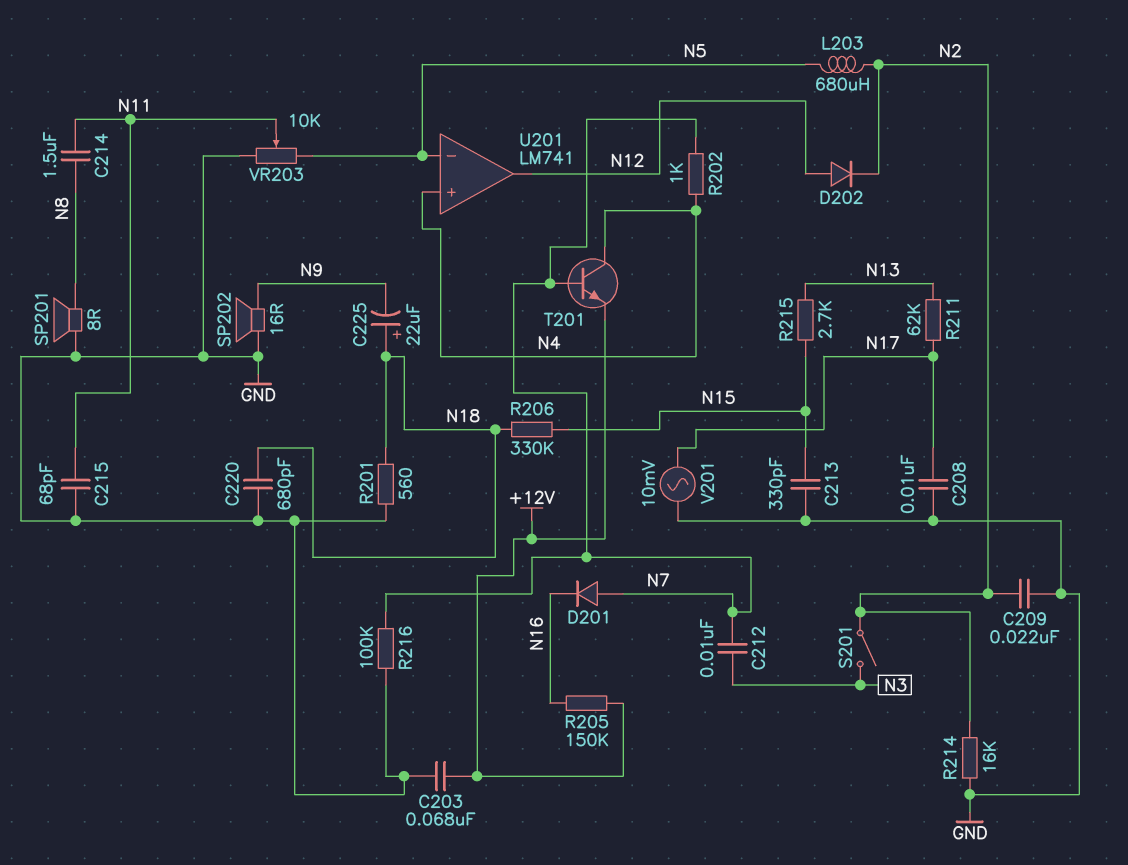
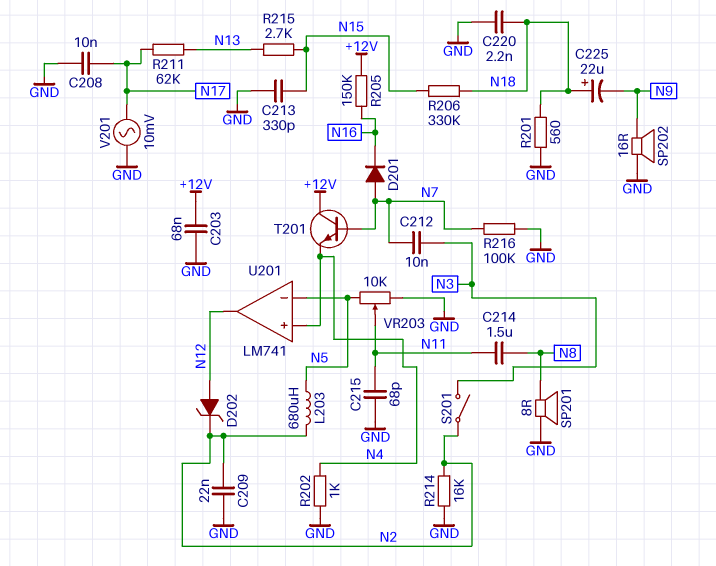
C220: 680pF (GND, N18) -> 2.2nF (GND, N18)
D202: diode (A N12, K N2) -> zener (A N12, K N2)
R202: 1k (N4, N7) -> 1k (GND, N4)
T201: NPN (B N7, C N4, E +12V) -> NPN (B N7, C +12V, E N4)

